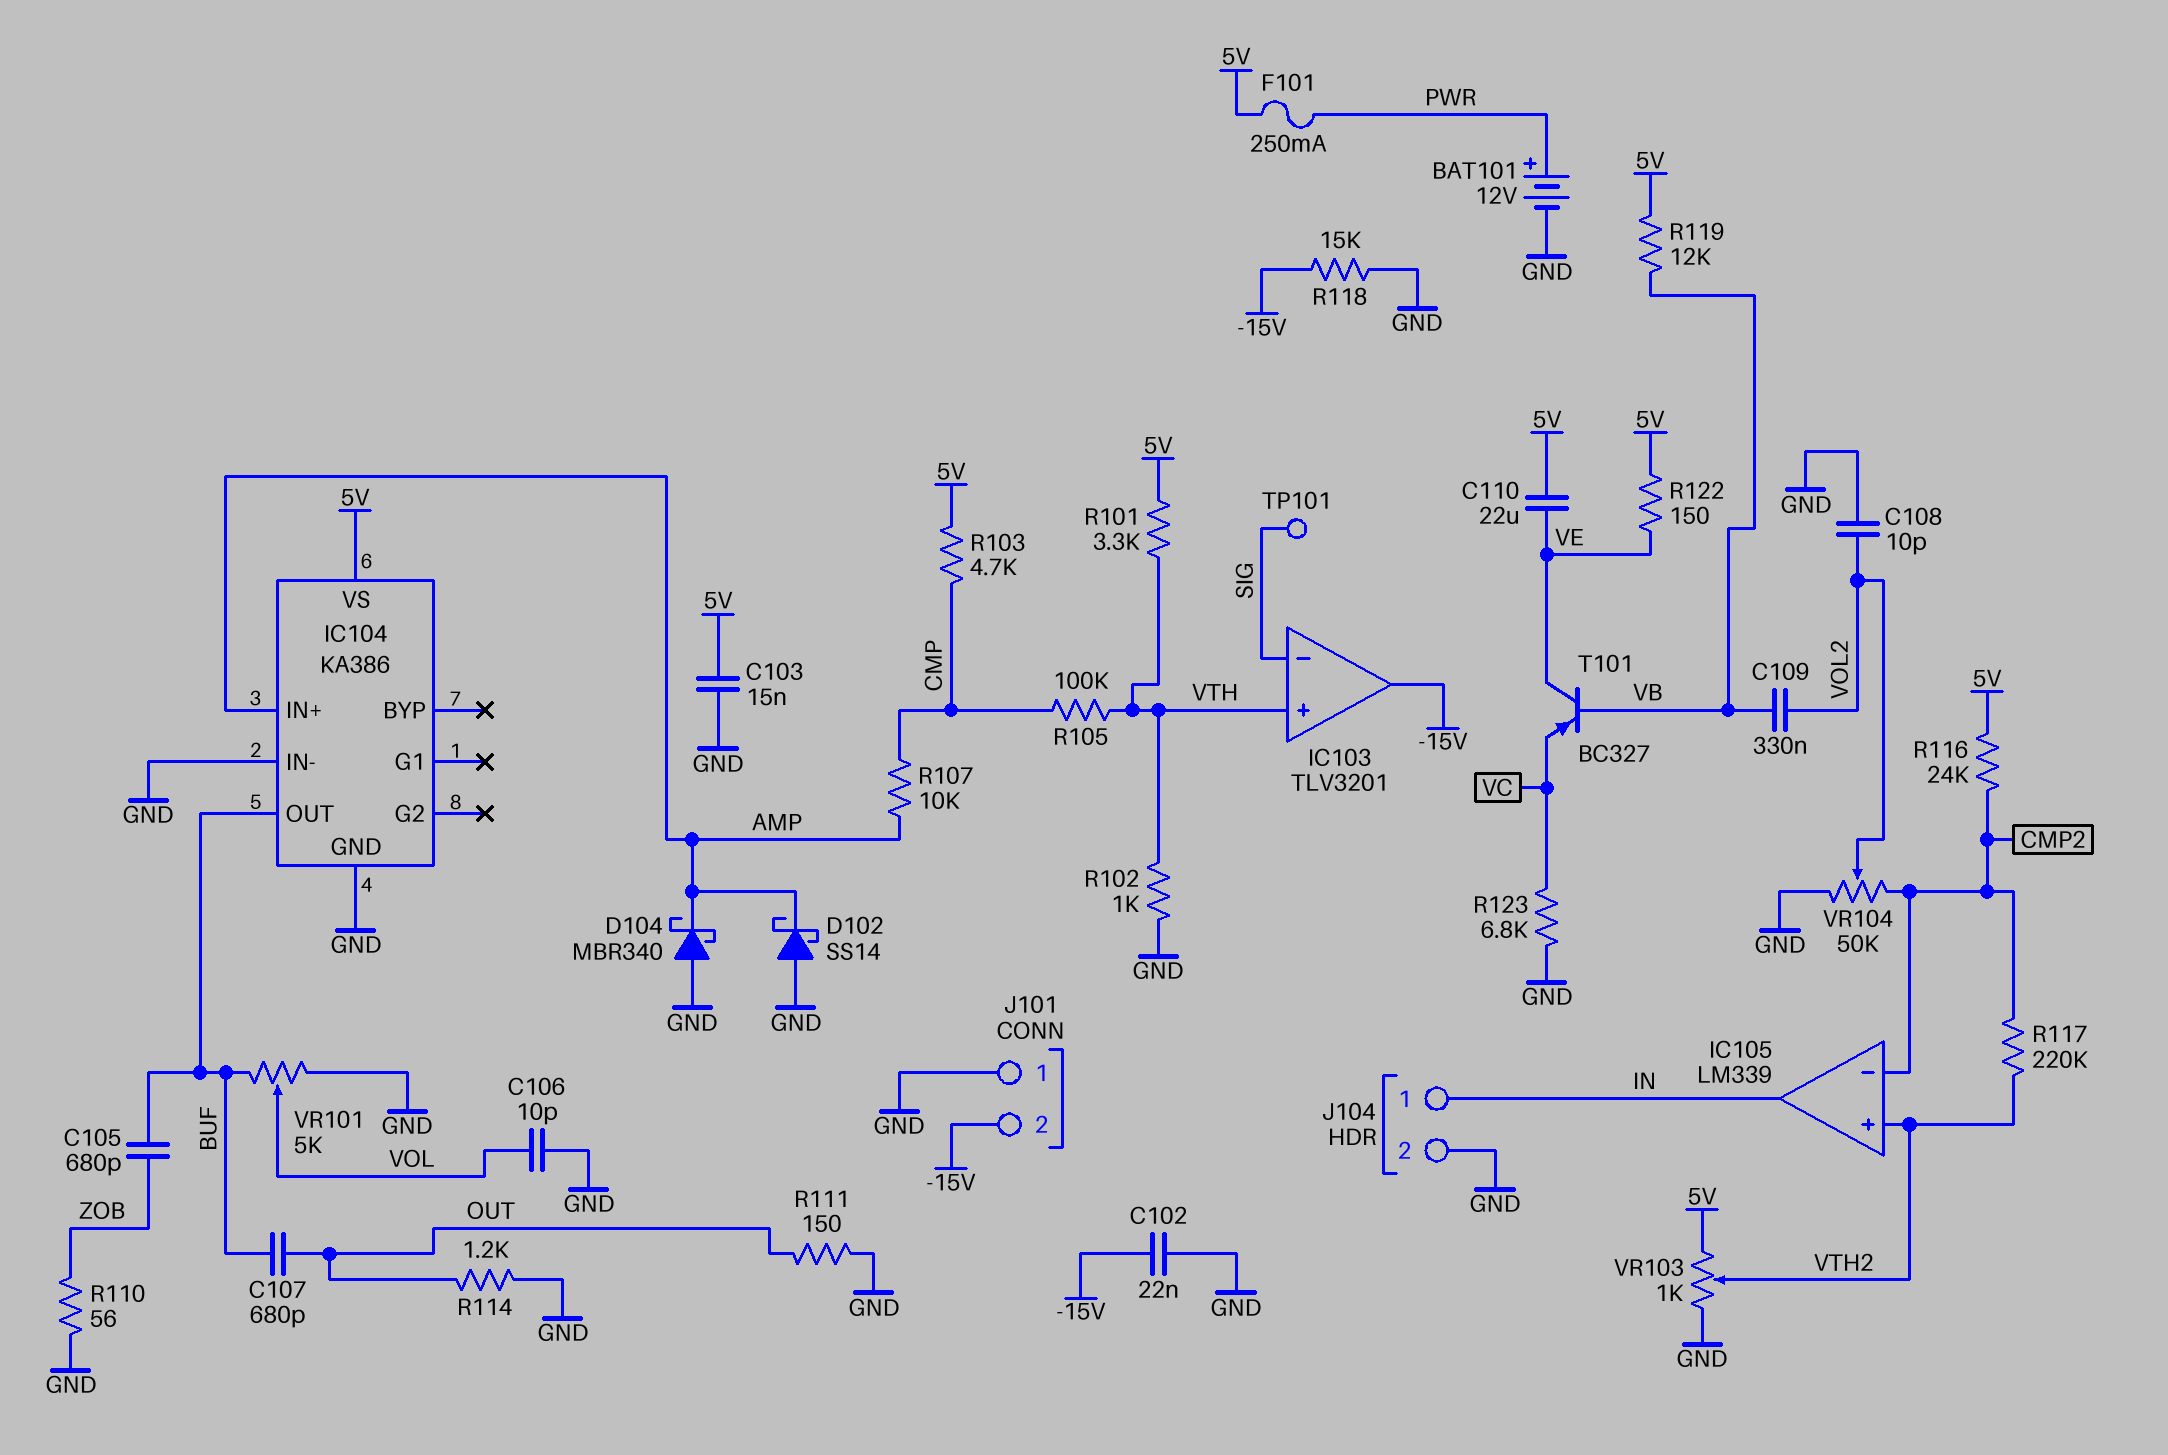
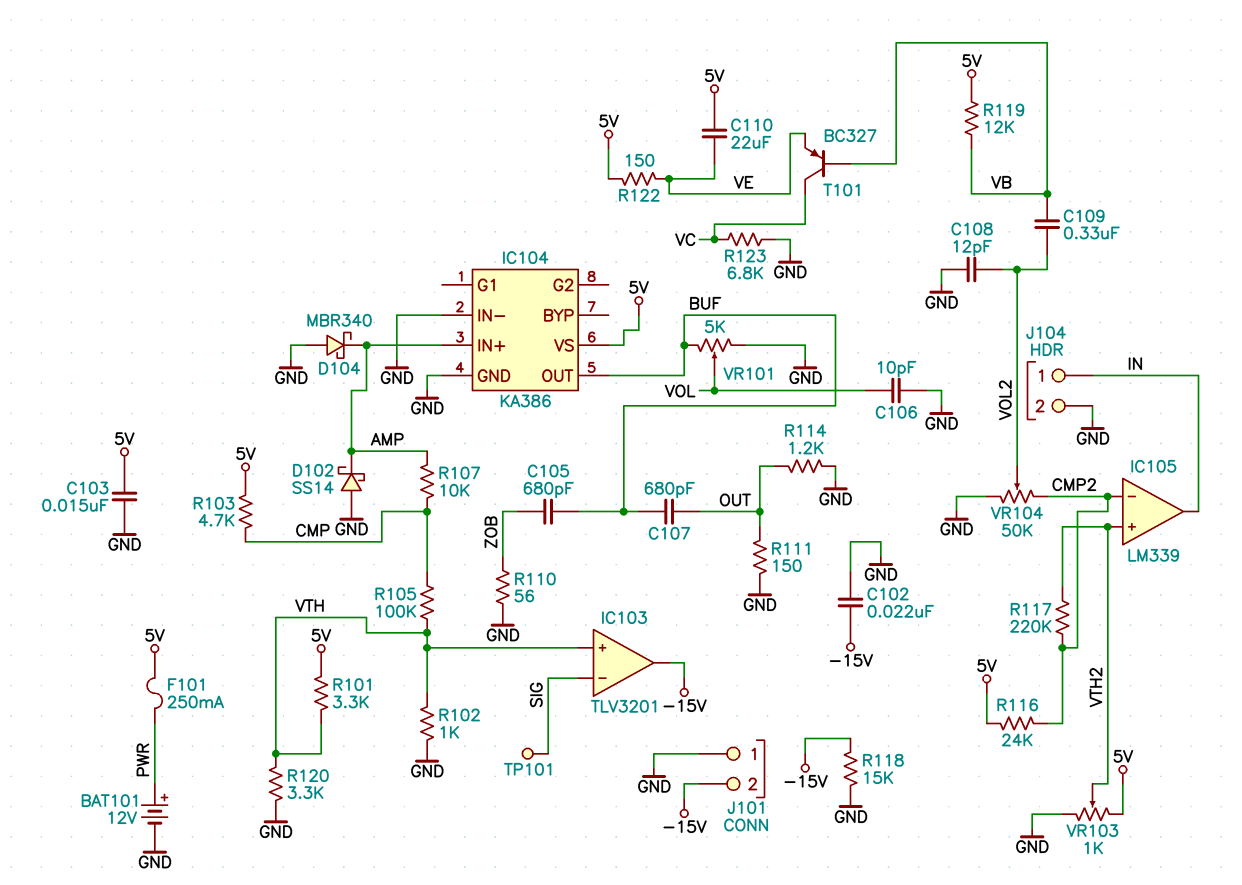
C108: 10pF (GND, VOL2) -> 12pF (GND, VOL2)
R120: none -> 3.3k (GND, VTH)
T101: PNP BC327 (B VB, C VE, E VC) -> PNP BC327 (B VB, C VC, E VE)

